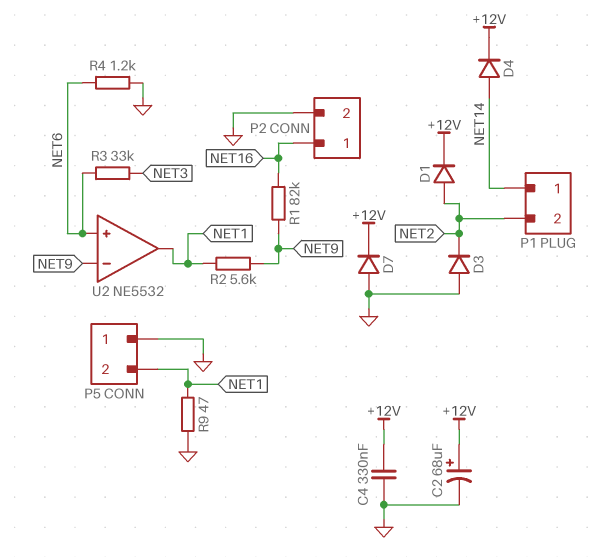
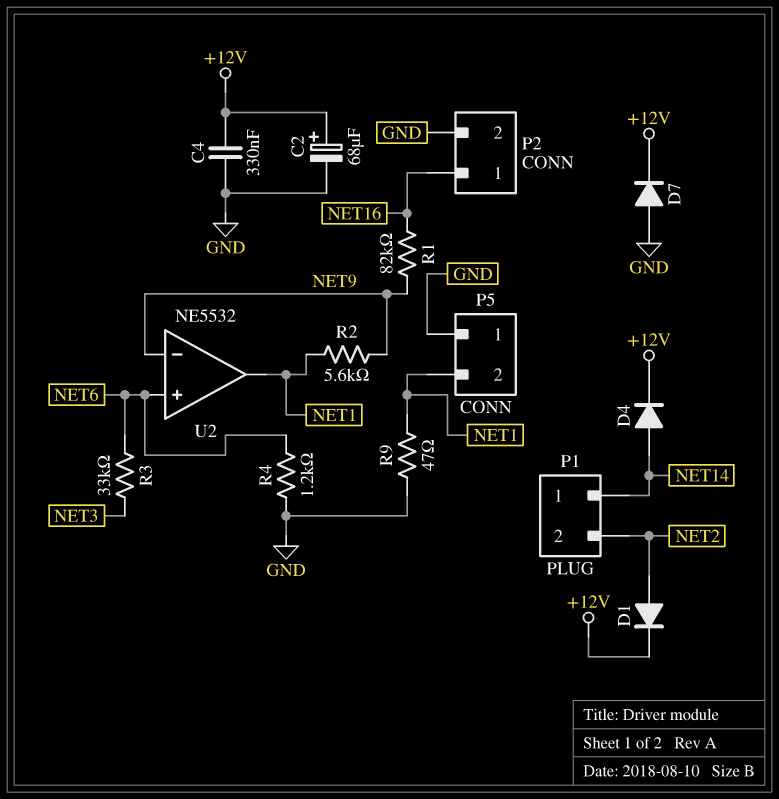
D3: diode (A GND, K NET2) -> none

